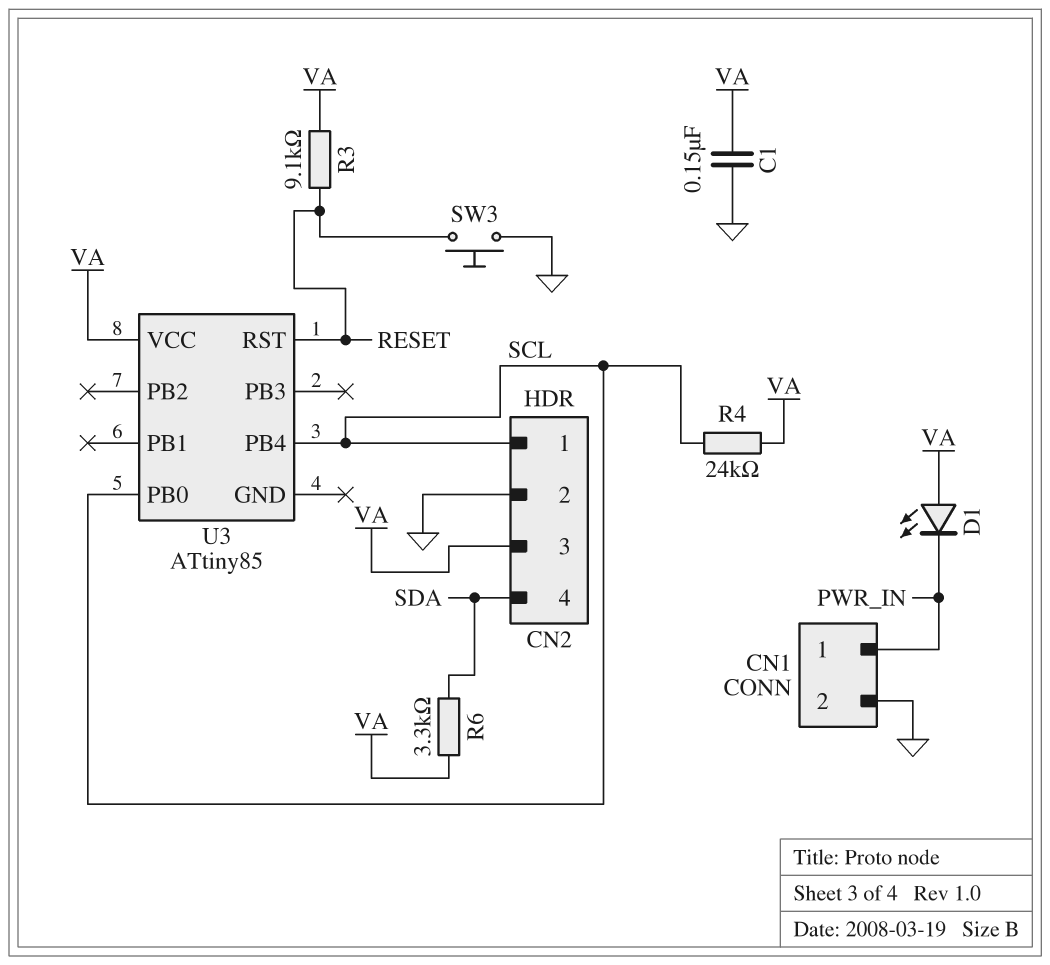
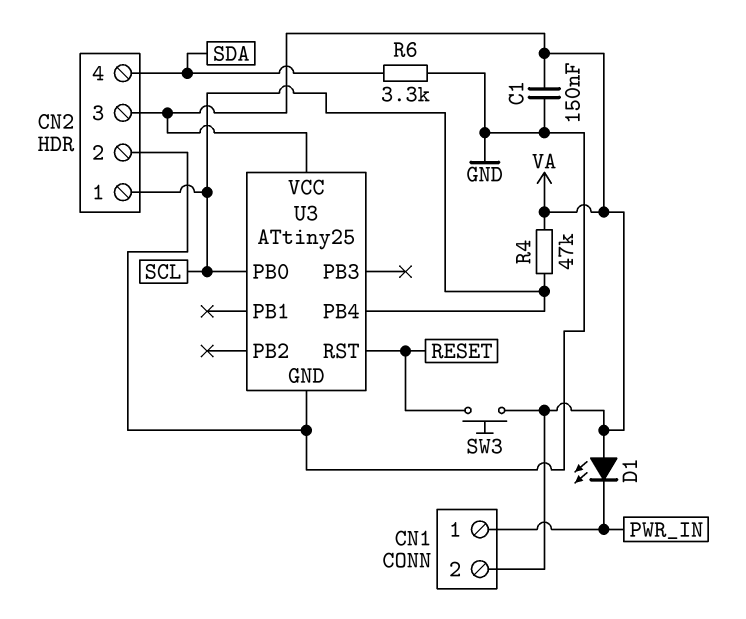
CN1 pin 2: GND -> VA
R3: 9.1k (RESET, VA) -> none
R4: 24k (SCL, VA) -> 47k (SCL, VA)
R6: 3.3k (SDA, VA) -> 3.3k (GND, SDA)
SW3: button (GND, RESET) -> button (RESET, VA)
U3: ATtiny85 -> ATtiny25
U3 pin GND: none -> GND

